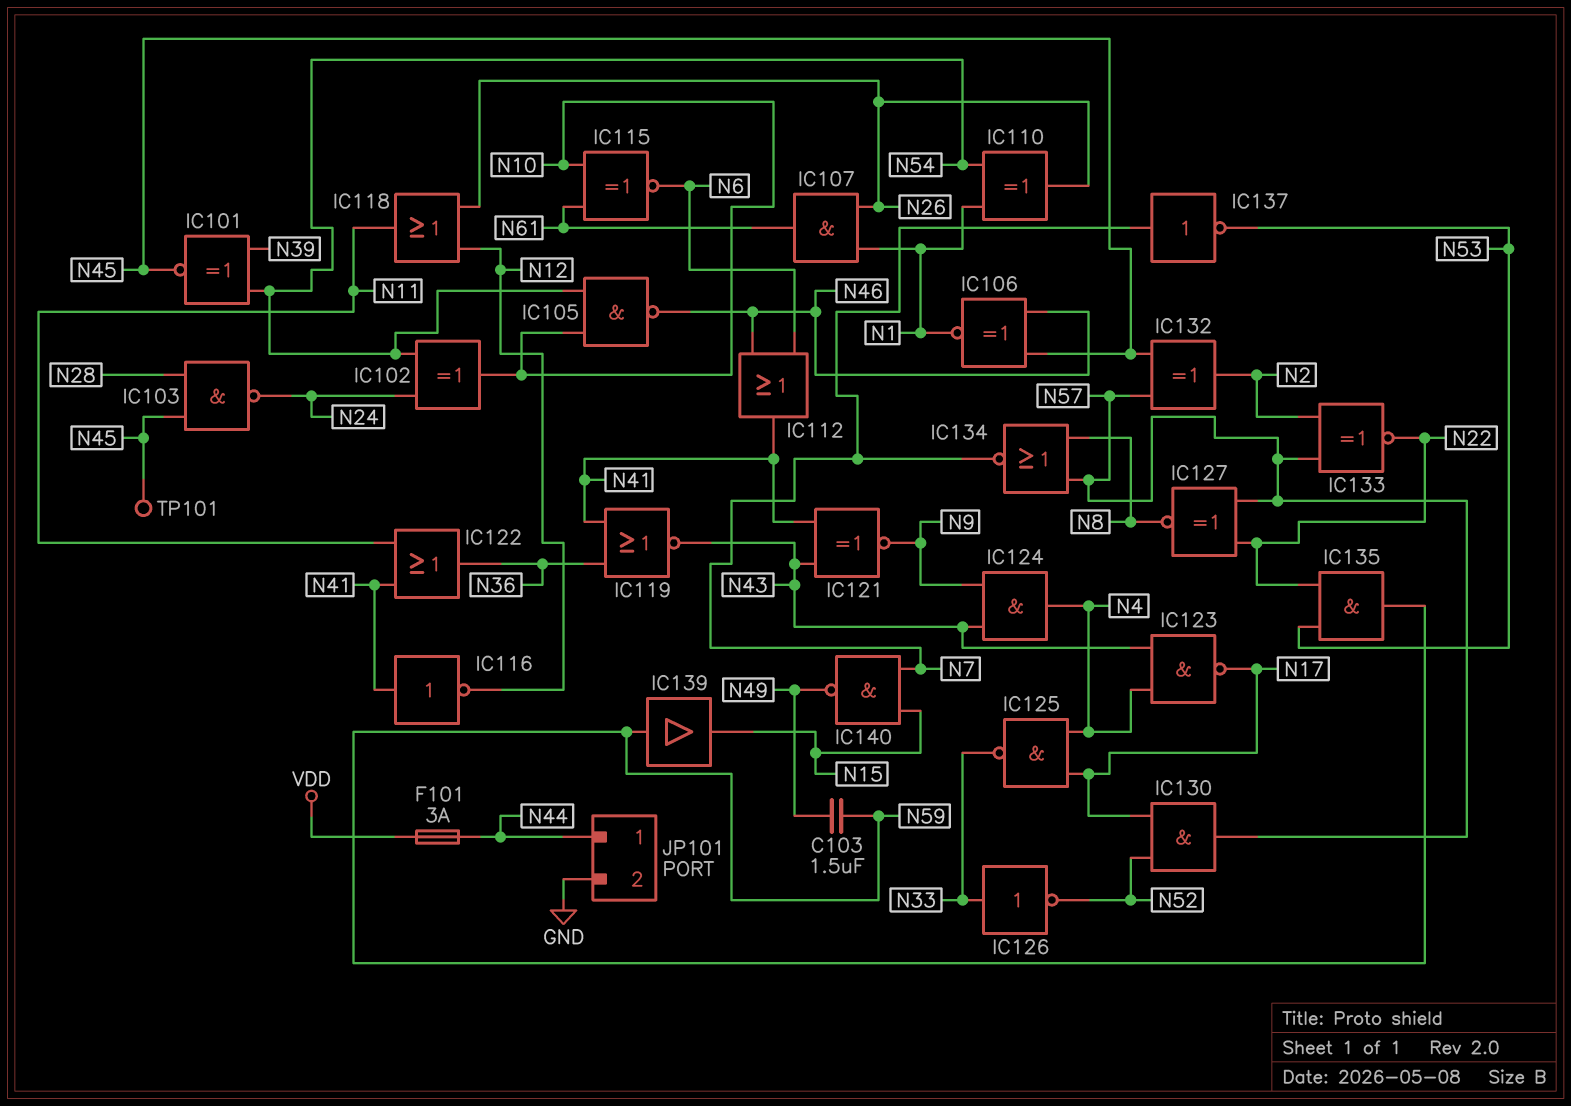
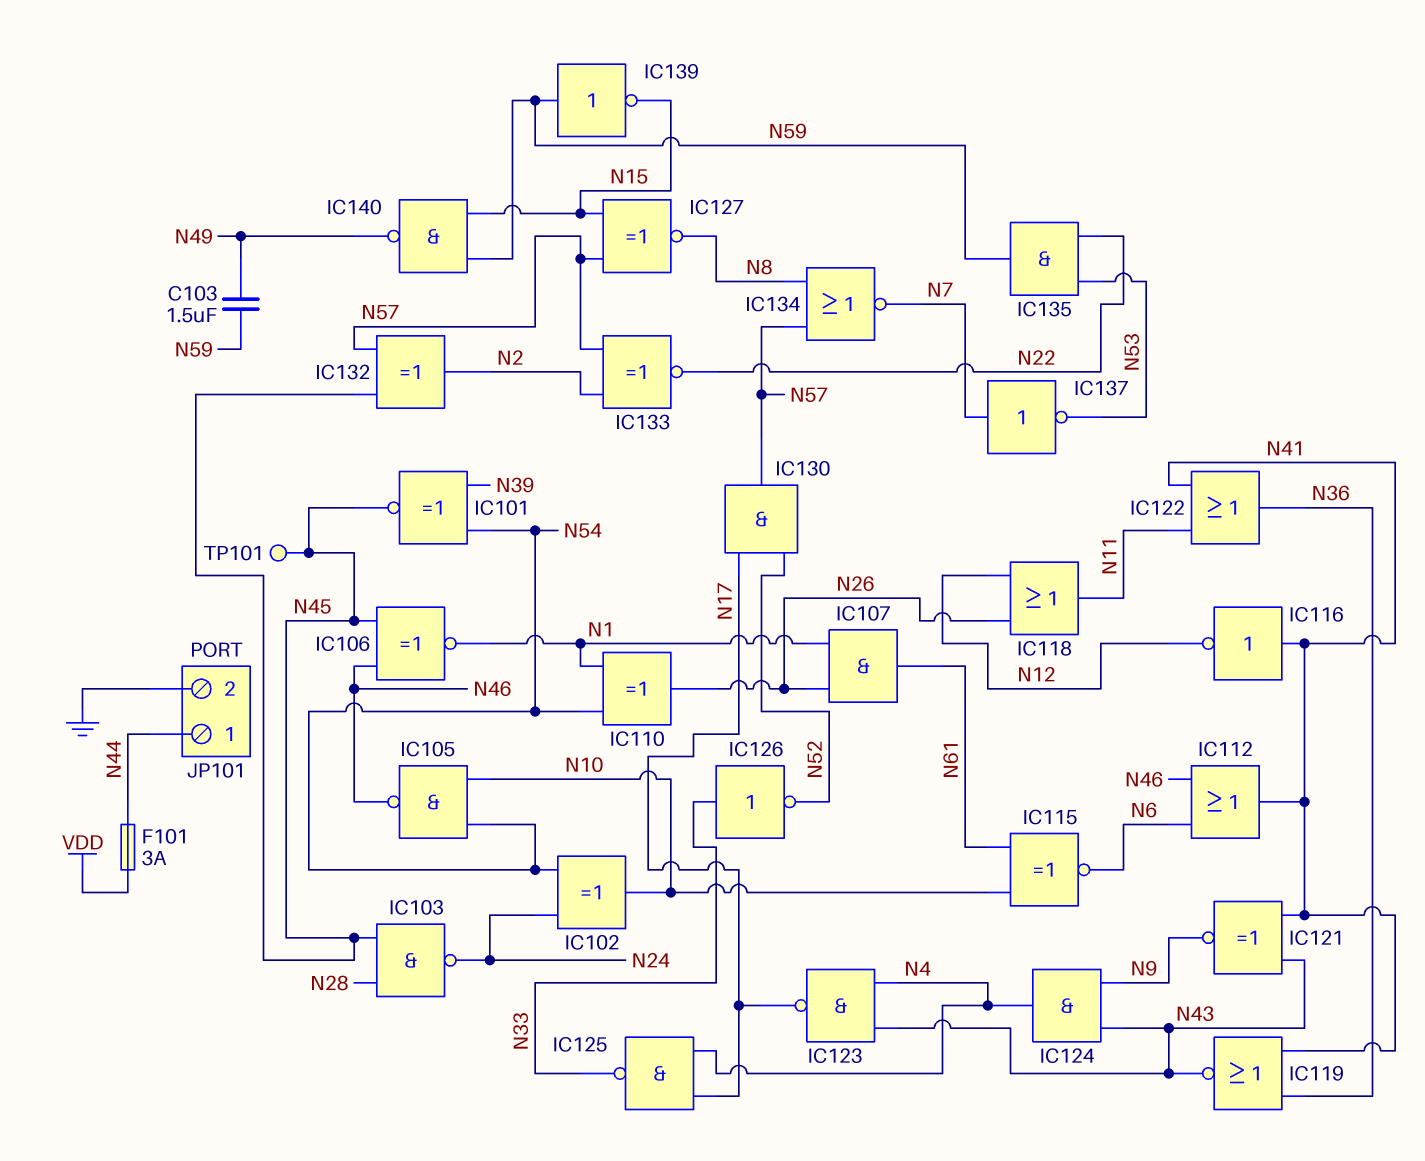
IC127: XNOR (in N22, in N57, out N8) -> XNOR (in N15, in N57, out N8)
IC139: buffer (in N59, out N15) -> NOT (in N59, out N15)
IC140: NAND (in N7, in N15, out N49) -> NAND (in N15, in N59, out N49)

